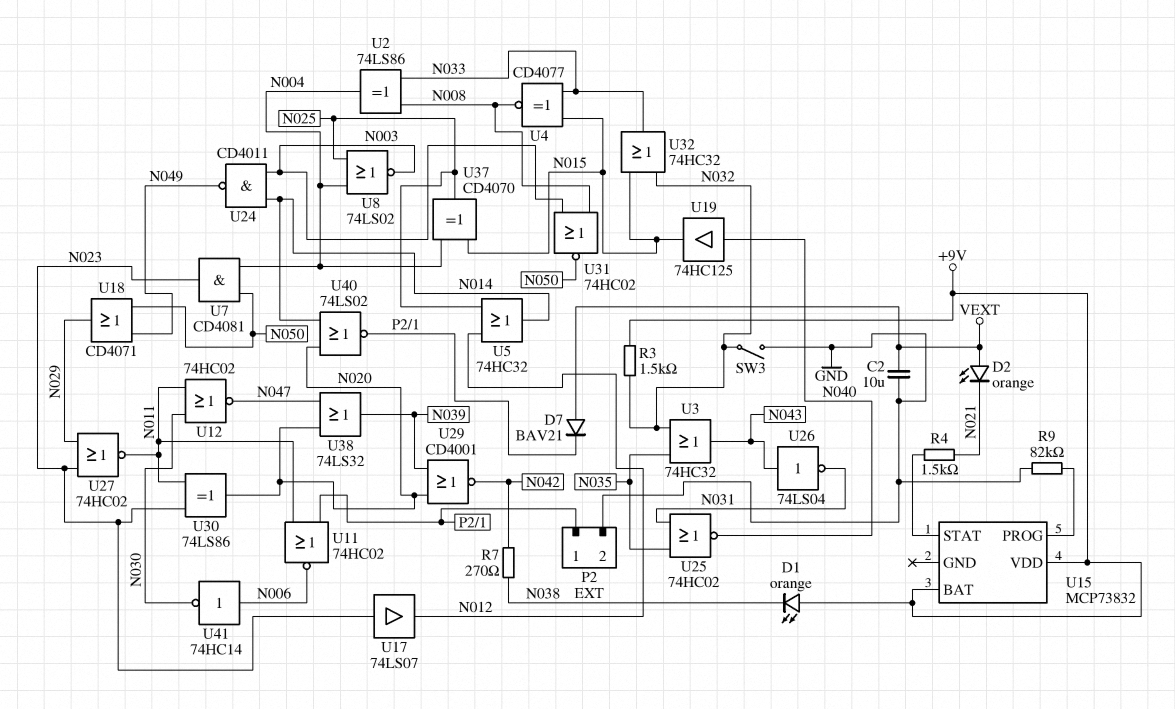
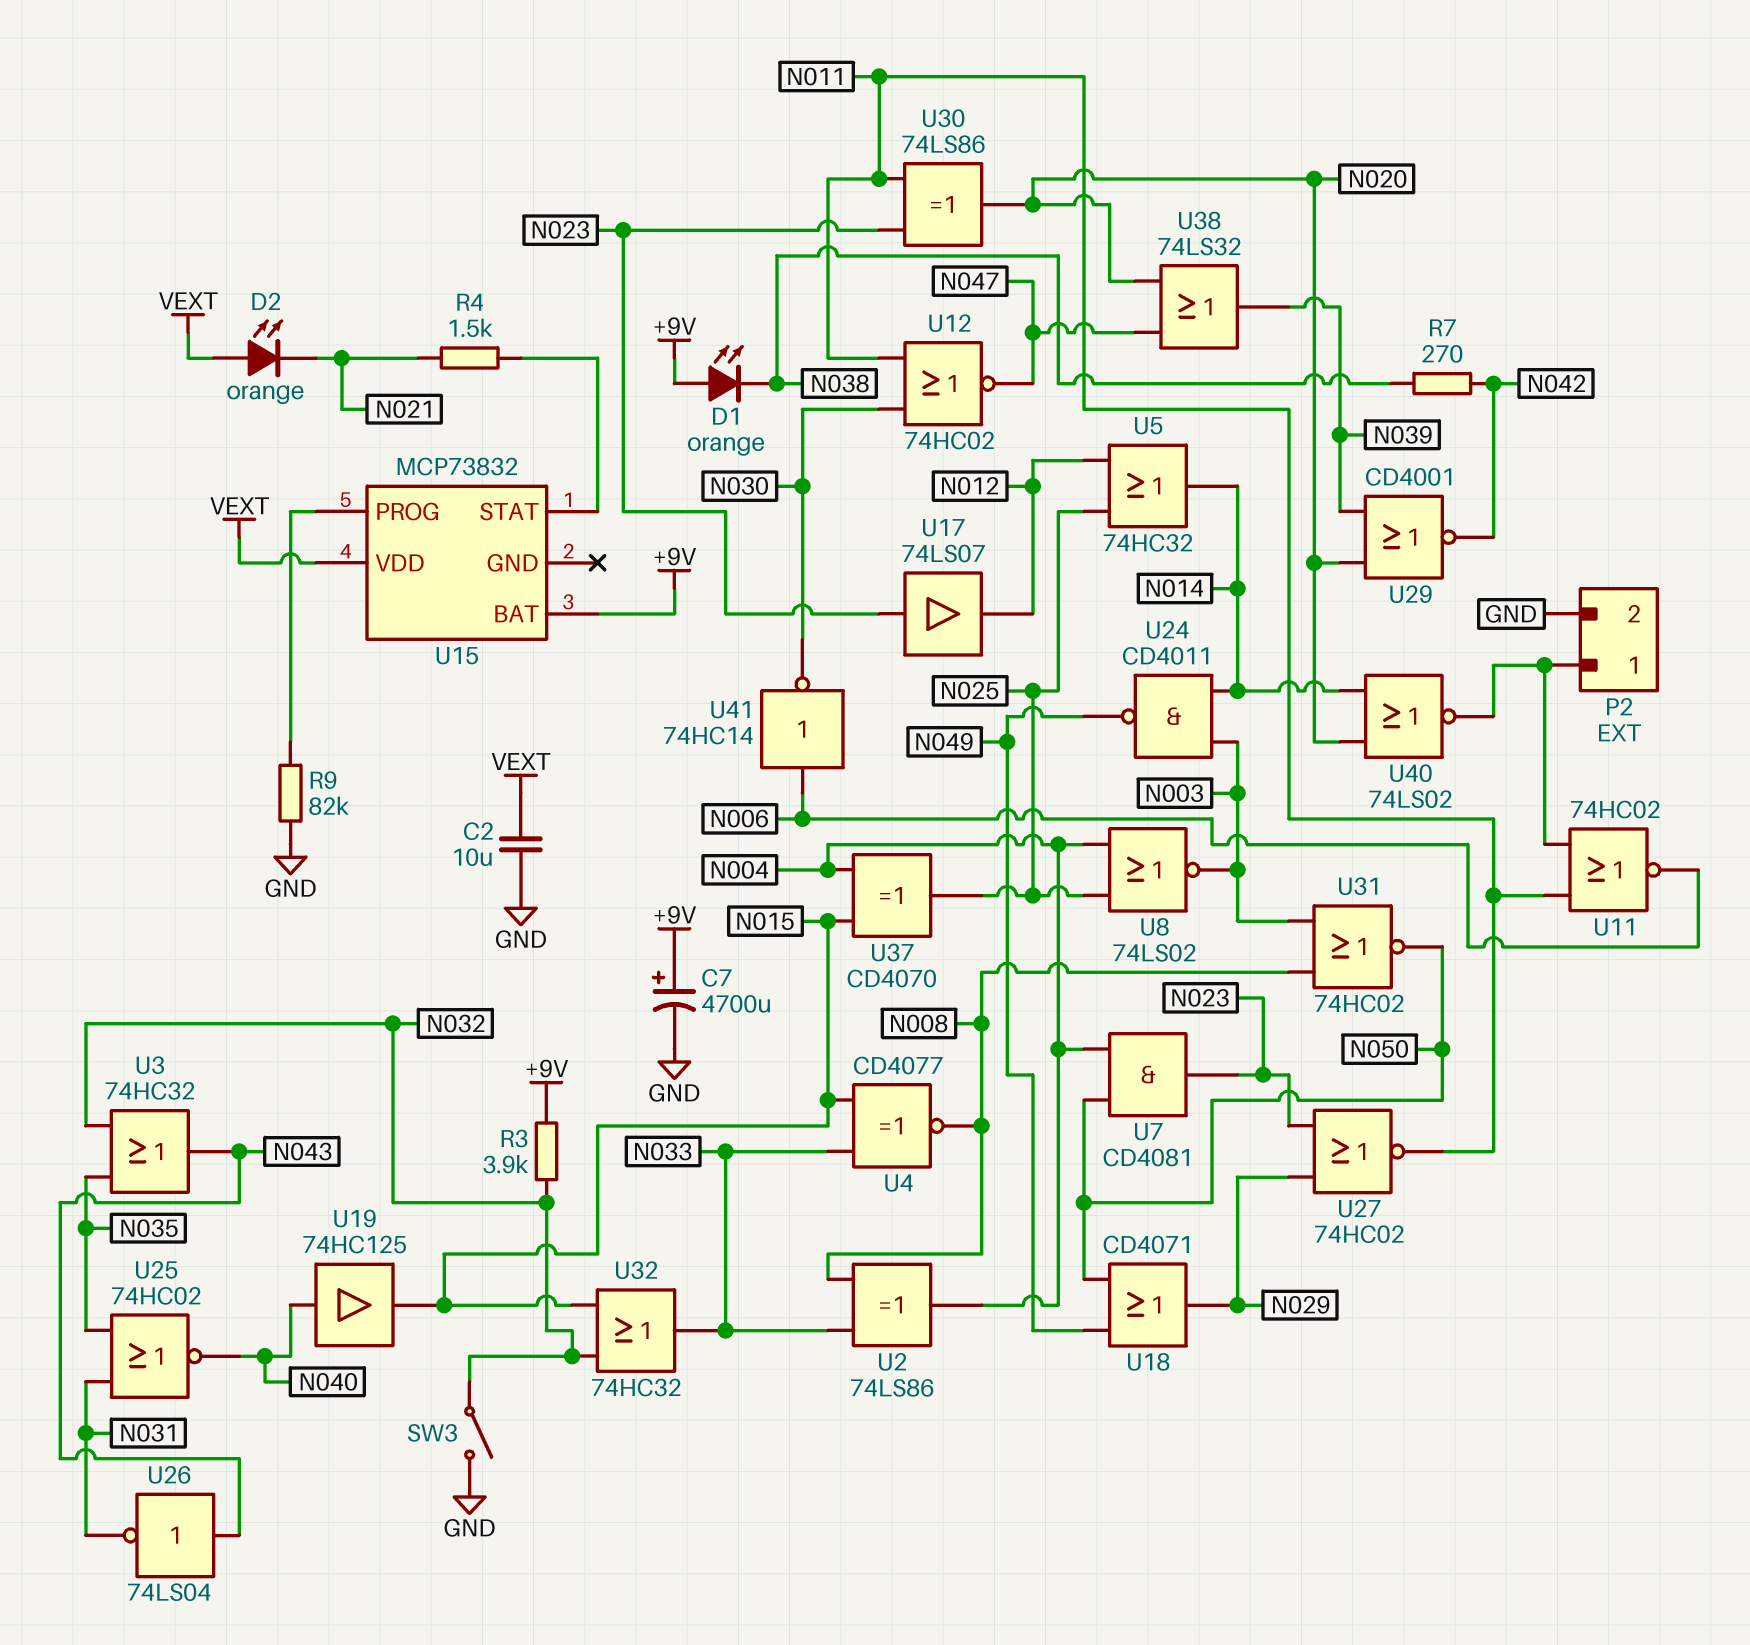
C7: none -> 4700uF (plus +9V, minus GND)
D7: diode BAV21 (A VEXT, K P2/1) -> none
R3: 1.5k (+9V, N032) -> 3.9k (+9V, N032)
U15 pin VDD: +9V -> VEXT

